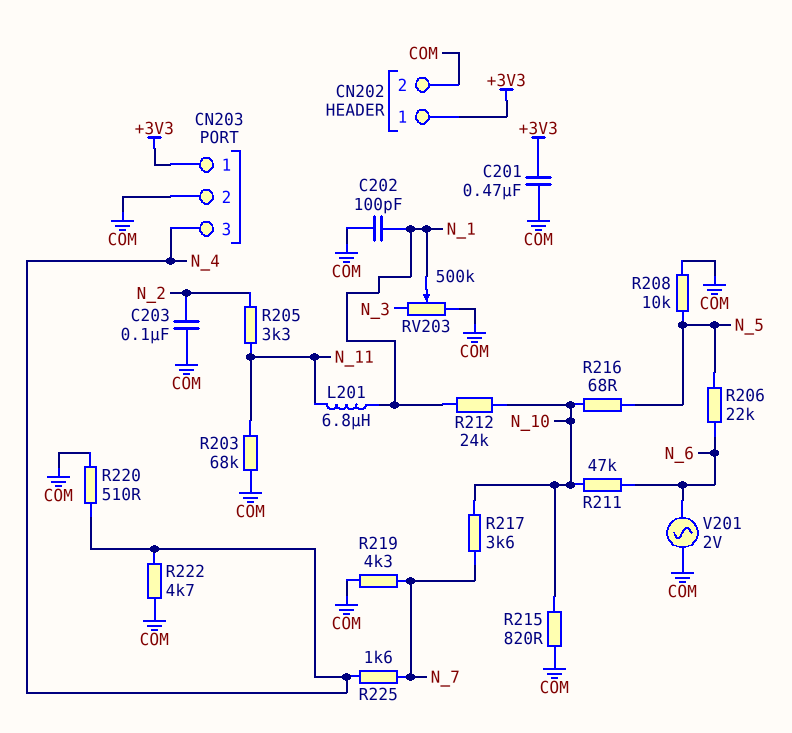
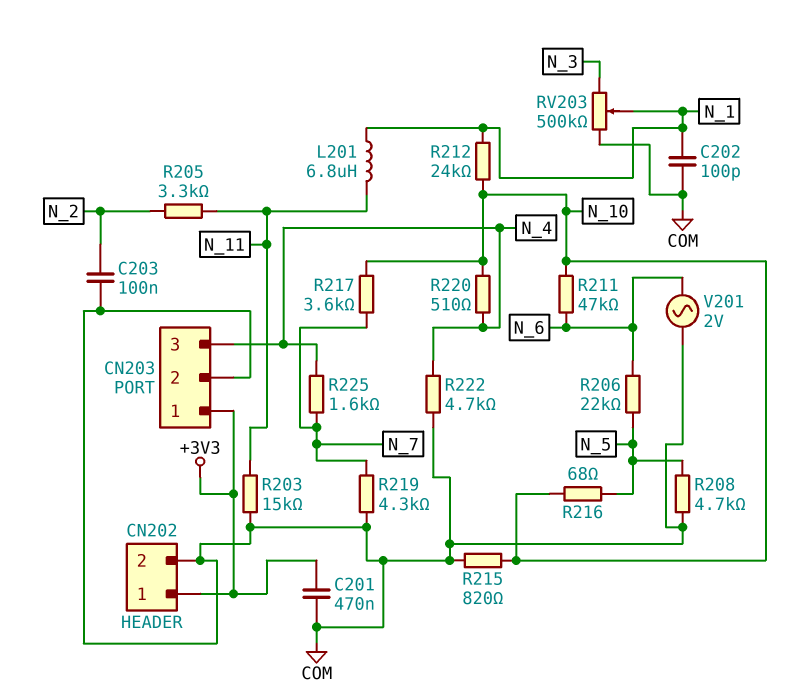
R203: 68k (COM, N_11) -> 15k (COM, N_11)
R208: 10k (COM, N_5) -> 4.7k (COM, N_5)
R220: 510 (COM, N_4) -> 510 (N_4, N_10)

